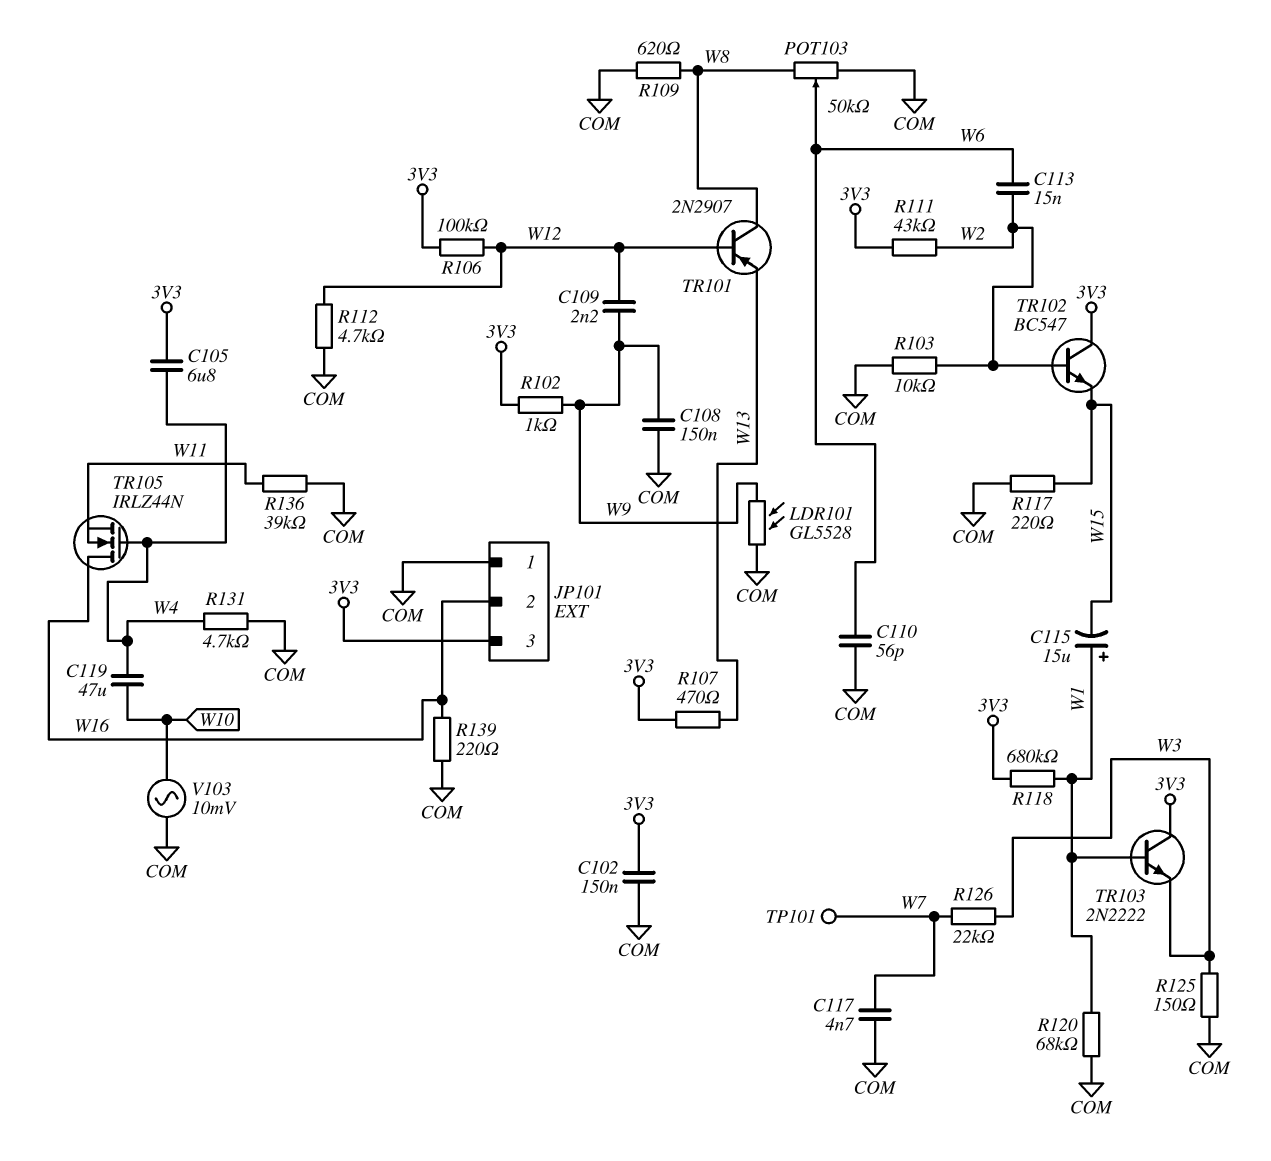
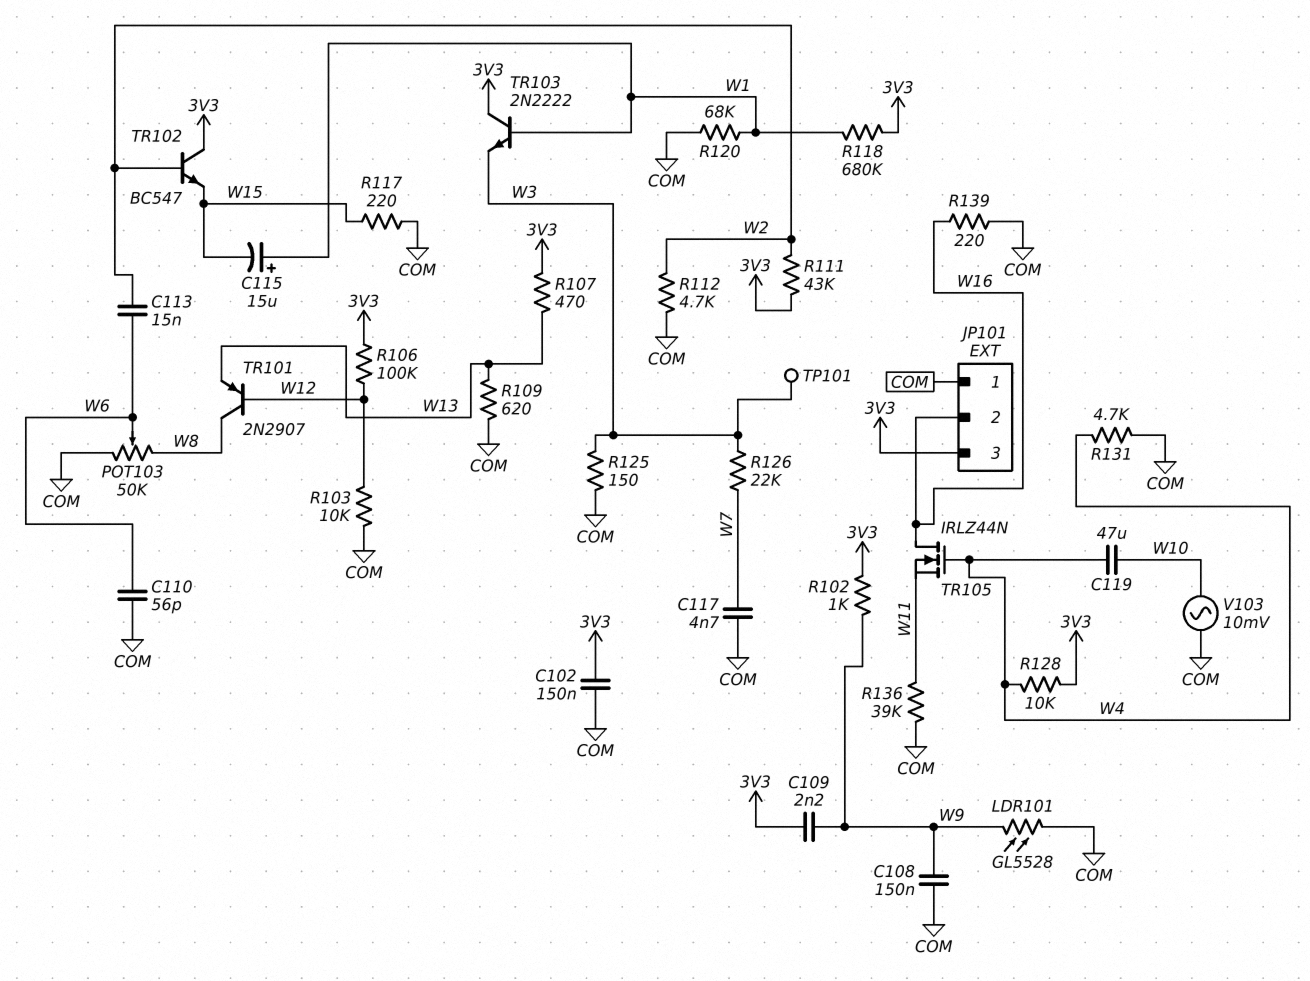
C105: 6.8uF (3V3, W4) -> none
C109: 2.2nF (W9, W12) -> 2.2nF (3V3, W9)
R103: 10k (COM, W2) -> 10k (COM, W12)
R109: 620 (COM, W8) -> 620 (COM, W13)
R112: 4.7k (COM, W12) -> 4.7k (COM, W2)
R128: none -> 10k (3V3, W4)
TP101: test point (W7) -> test point (W3)

